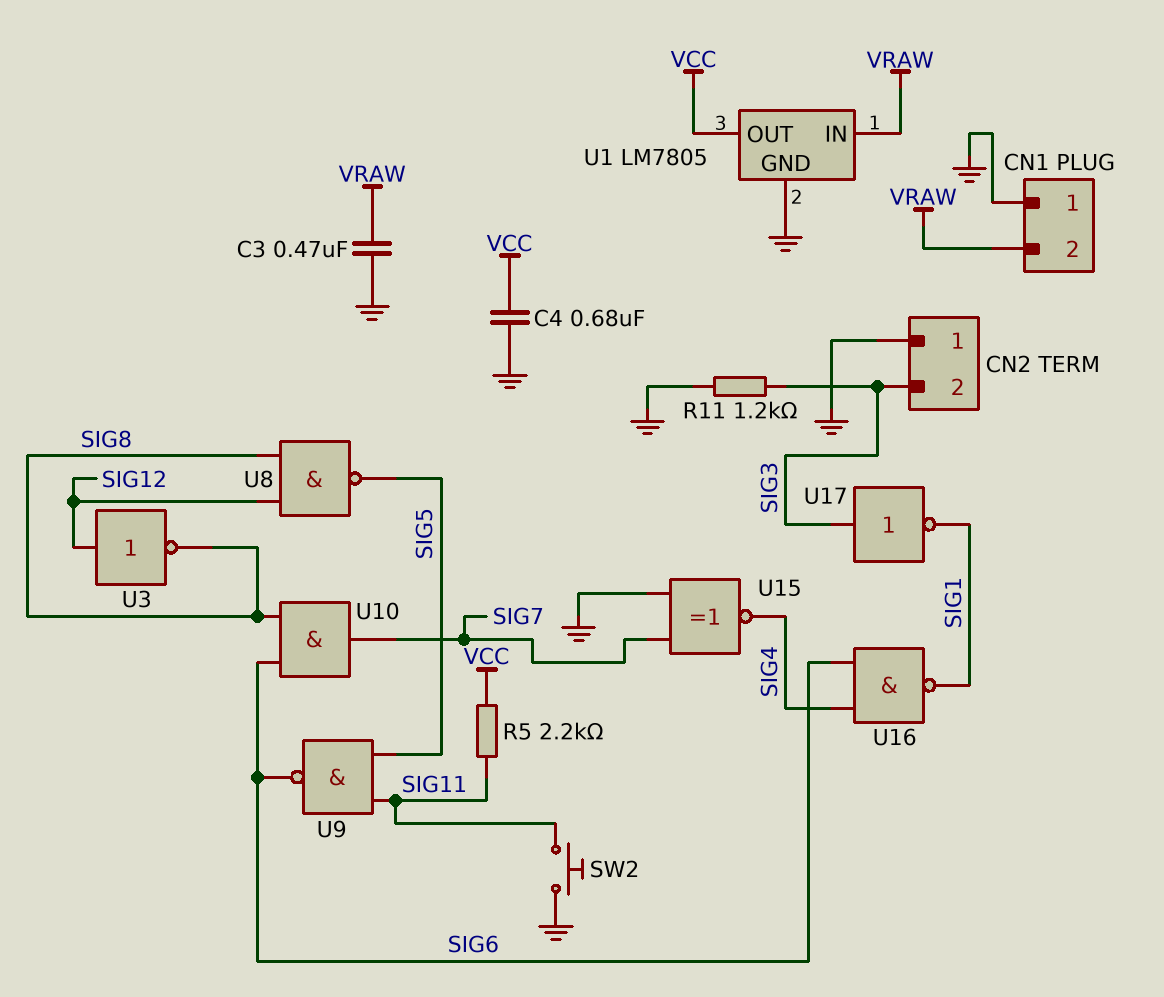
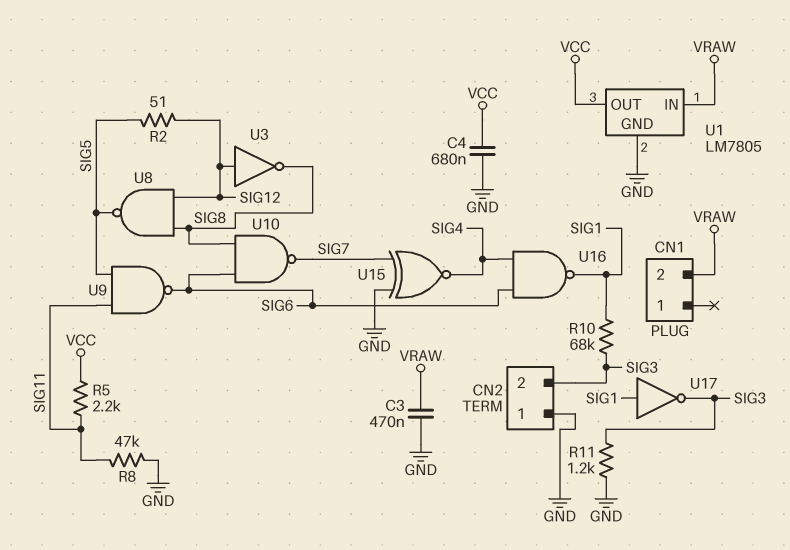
CN1 pin 1: GND -> none
R2: none -> 51 (SIG5, SIG12)
R8: none -> 47k (GND, SIG11)
R10: none -> 68k (SIG1, SIG3)
SW2: button (GND, SIG11) -> none
U10: AND (in SIG6, in SIG8, out SIG7) -> NAND (in SIG6, in SIG8, out SIG7)
U17: NOT (in SIG3, out SIG1) -> NOT (in SIG1, out SIG3)

